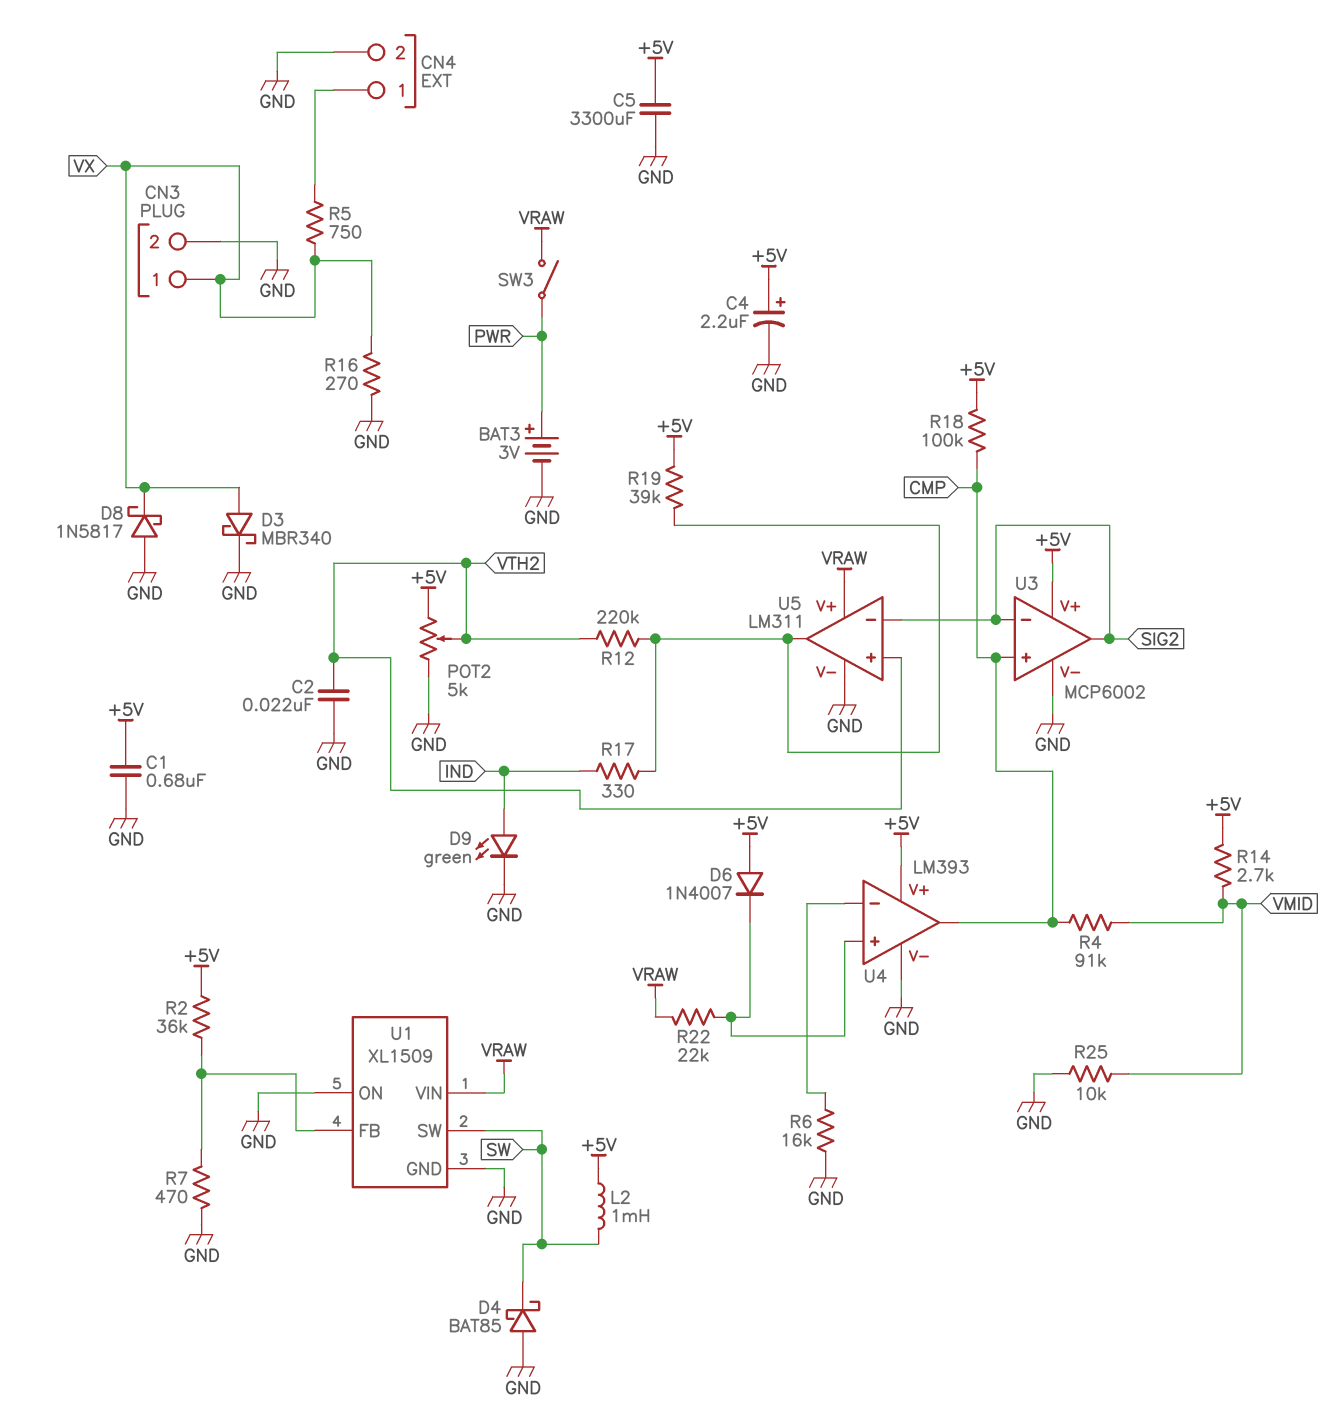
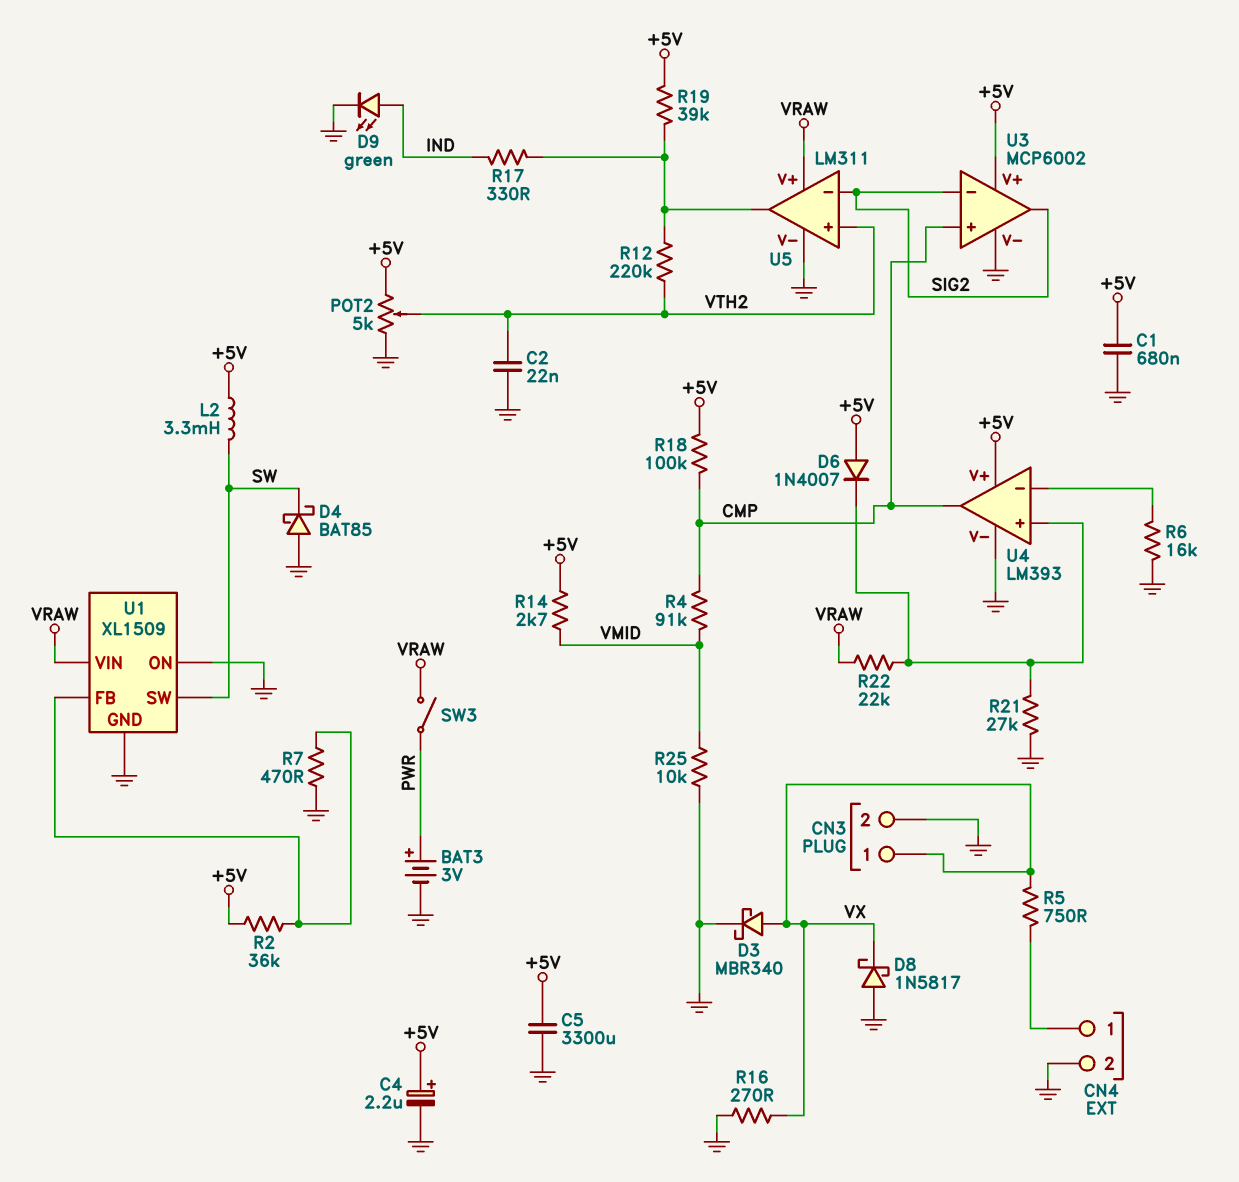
L2: 1mH (+5V, SW) -> 3.3mH (+5V, SW)
R21: none -> 27k (GND, U4/in+)

